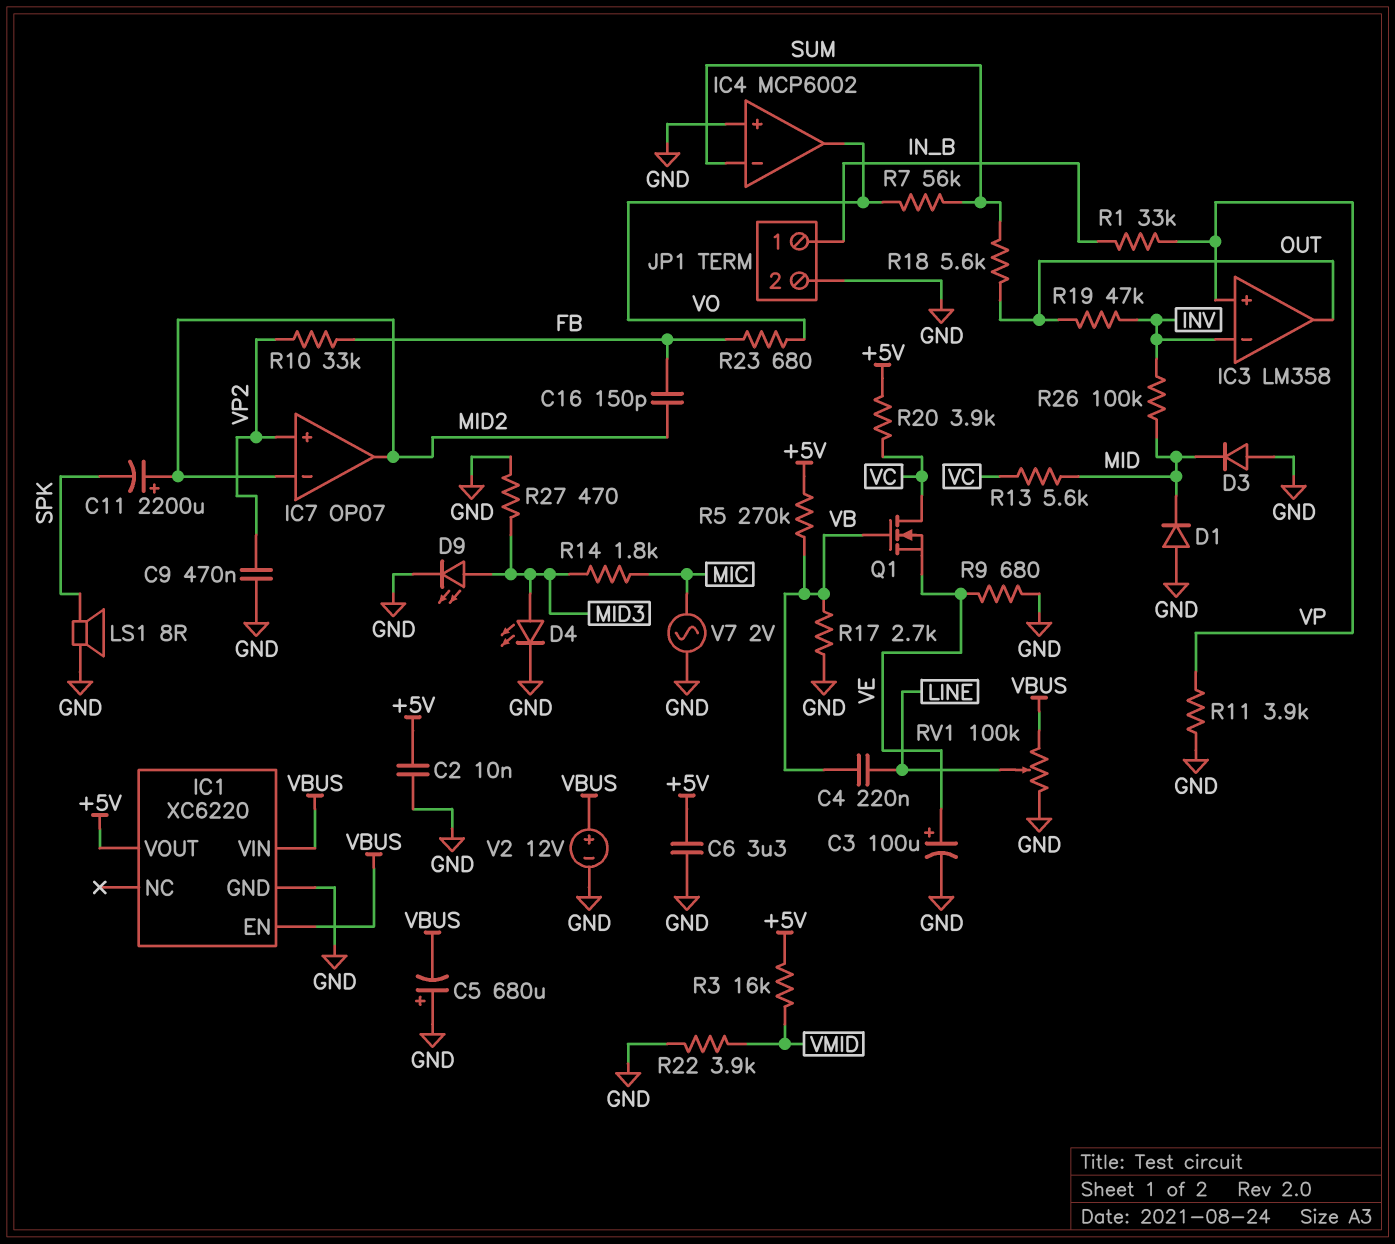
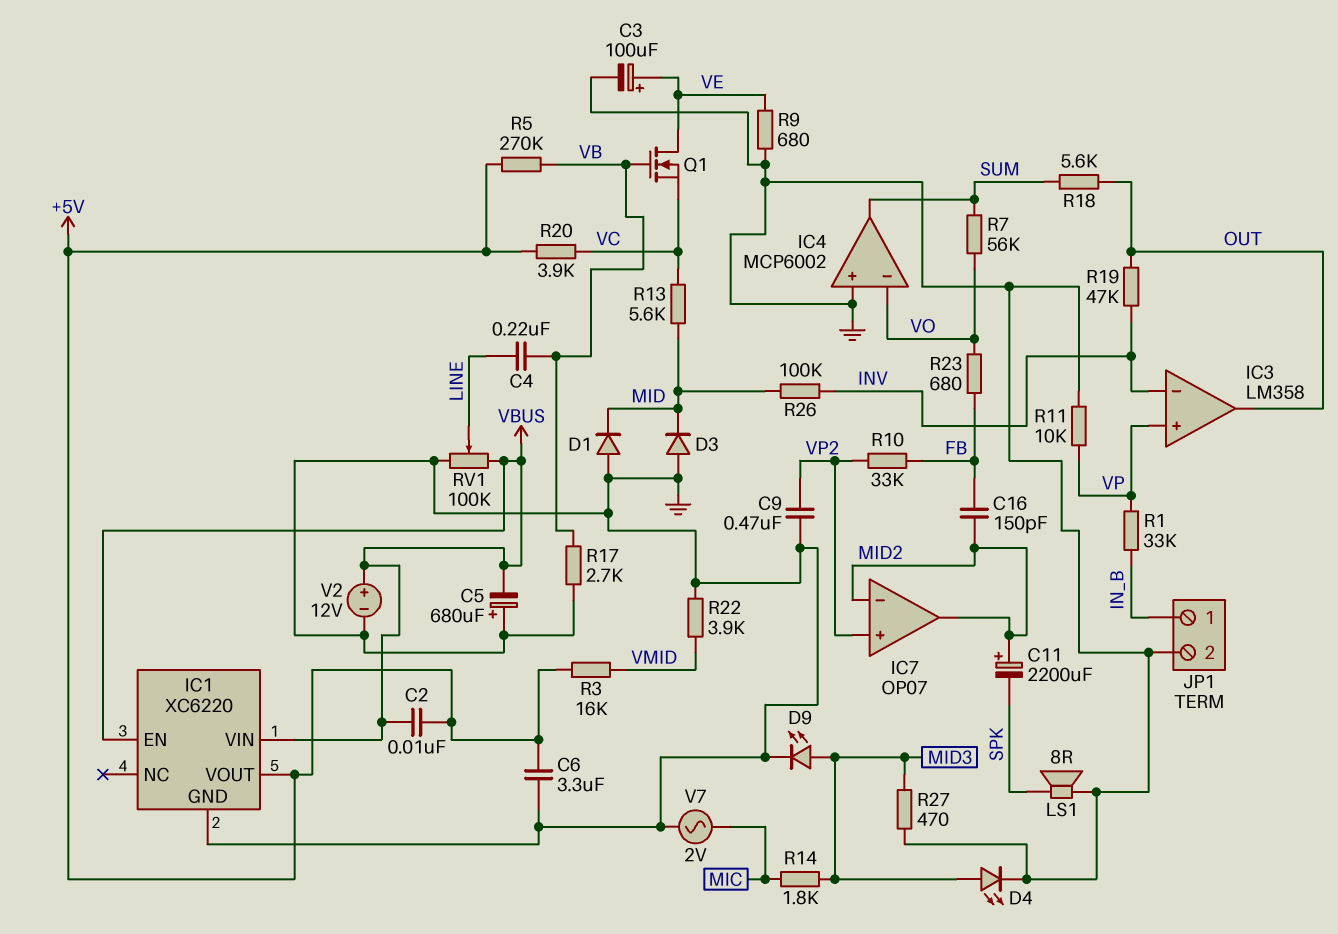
C2: 10nF (+5V, GND) -> 10nF (+5V, VBUS)
IC4 pin in-: SUM -> VO
IC4 pin out: VO -> SUM
Q1: NMOS (G VB, D VC, S VE) -> NMOS (G VB, D VE, S VC)
R11: 3.9k (GND, VP) -> 10k (GND, VP)

